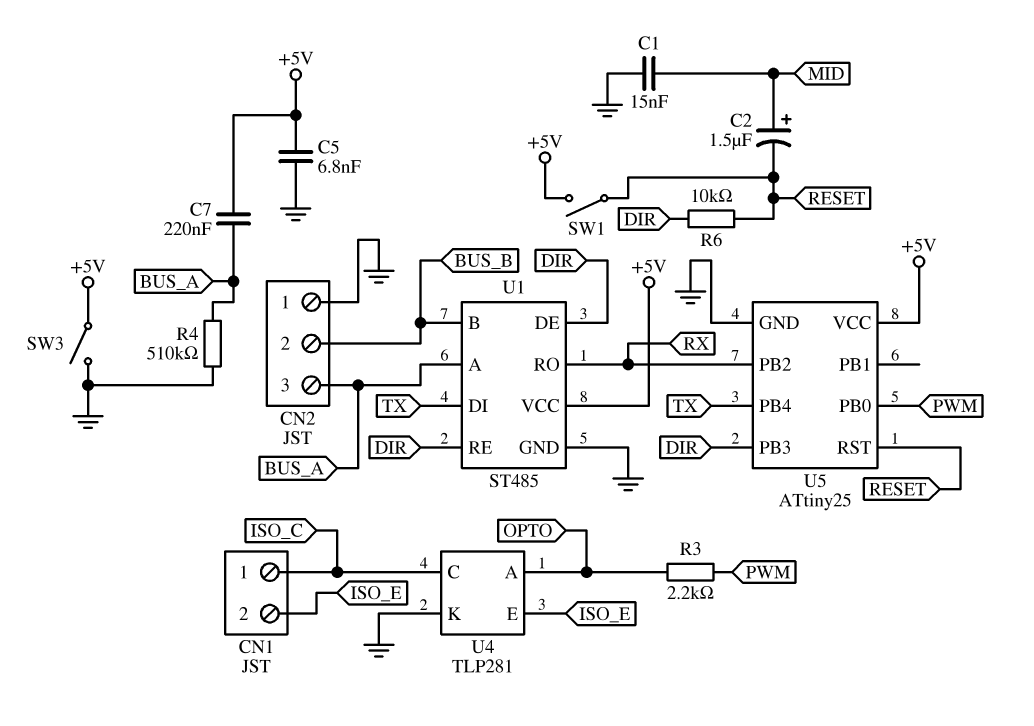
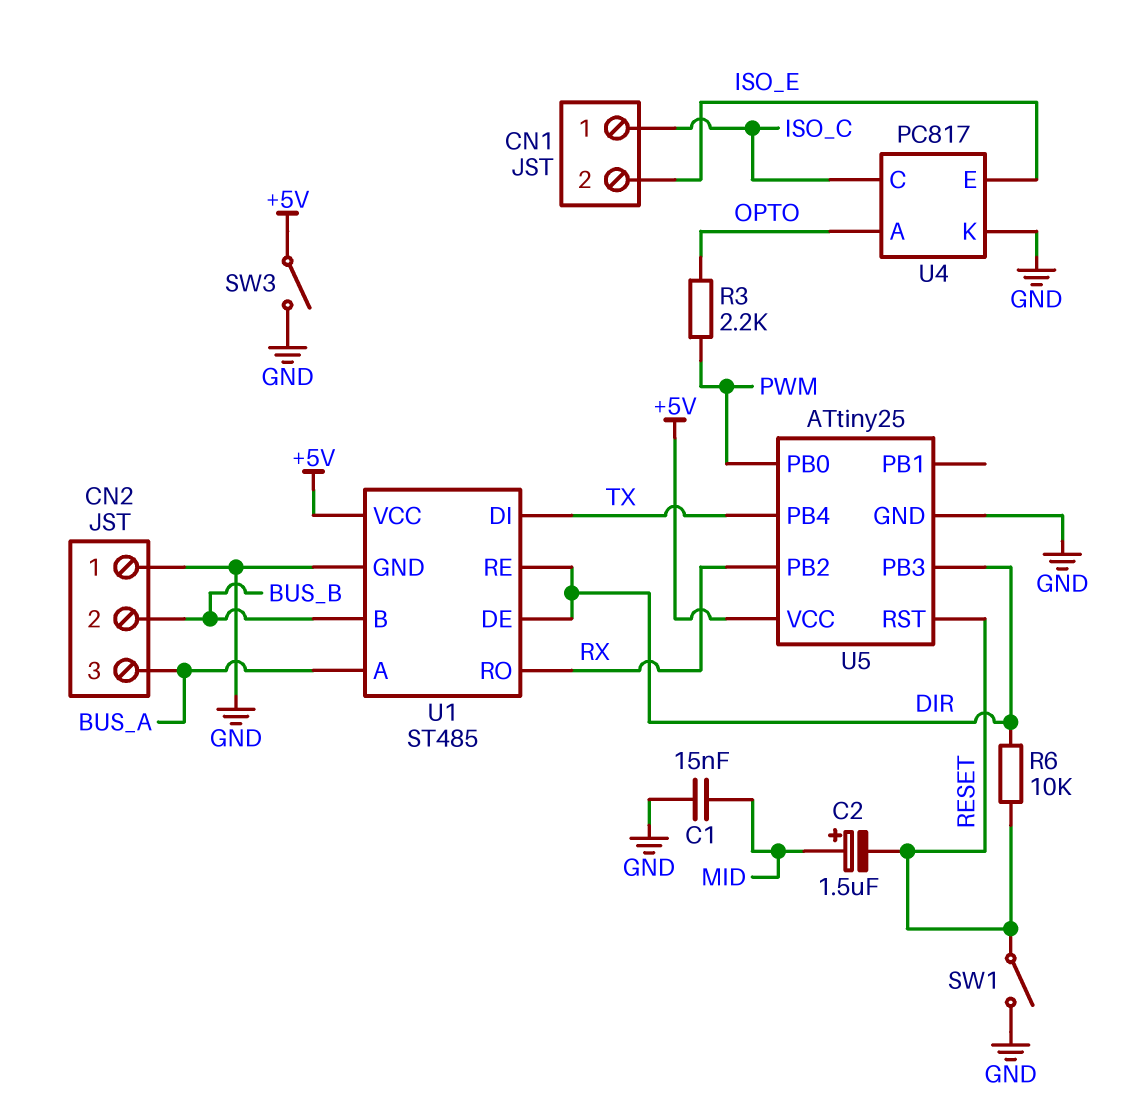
C5: 6.8nF (+5V, GND) -> none
C7: 220nF (+5V, BUS_A) -> none
R4: 510k (BUS_A, GND) -> none
SW1: switch (+5V, RESET) -> switch (GND, RESET)
U4: TLP281 -> PC817

